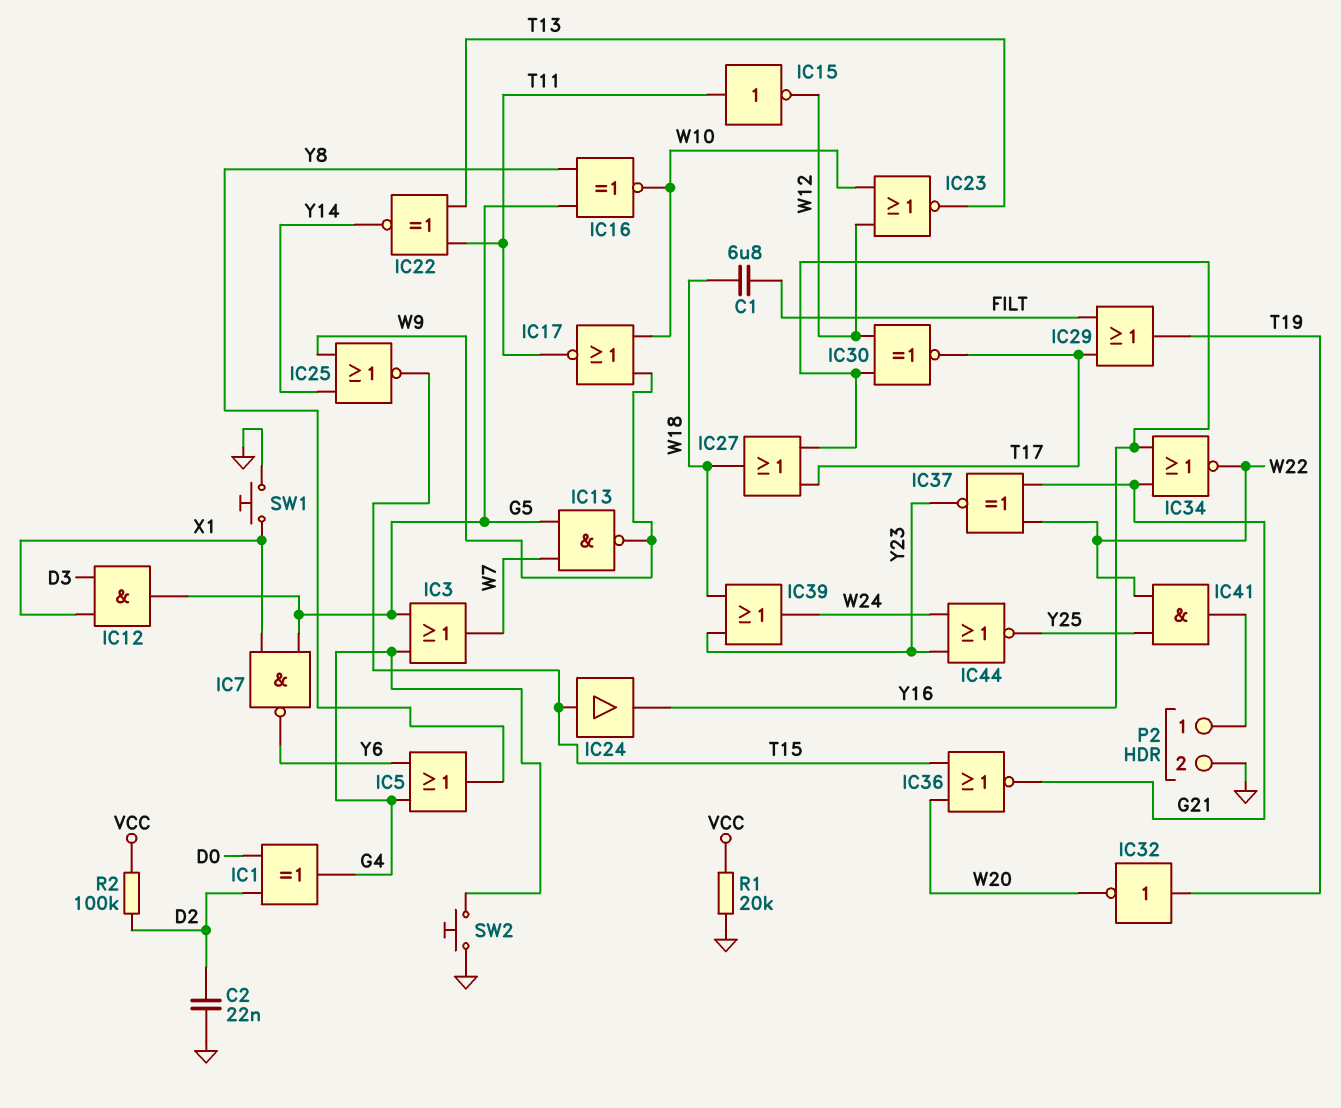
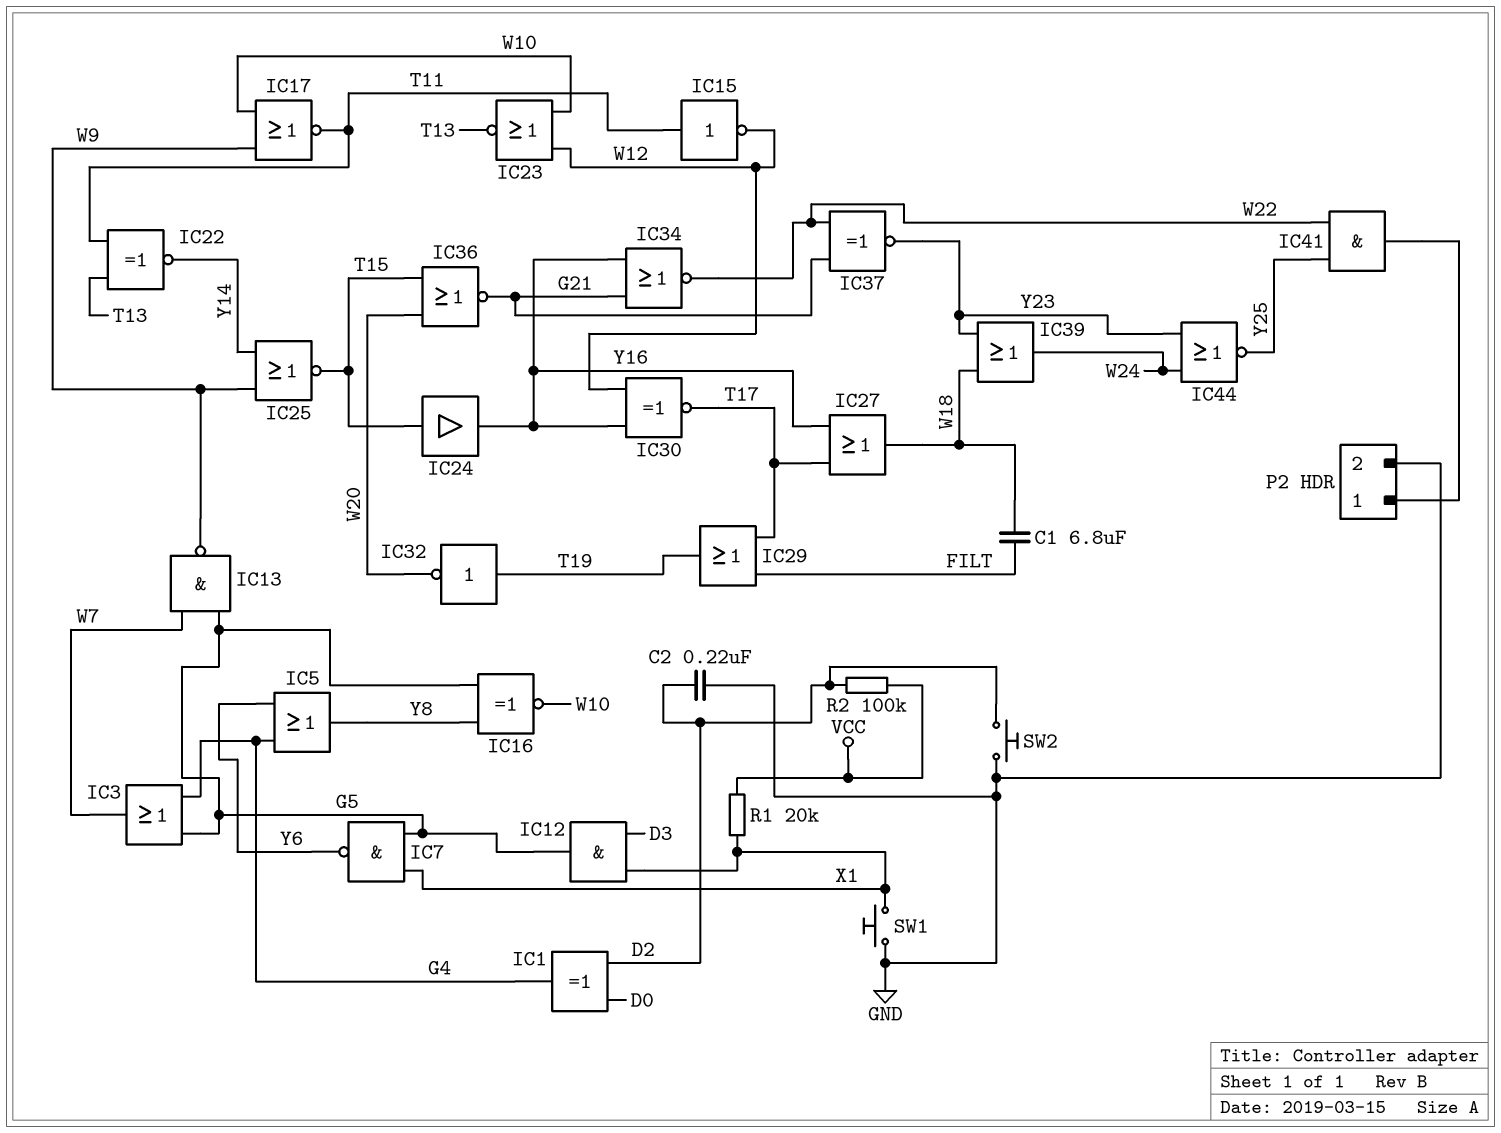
C2: 22nF (D2, GND) -> 220nF (D2, GND)
R1: 20k (GND, VCC) -> 20k (VCC, X1)
SW2: button (G4, GND) -> button (D2, GND)

